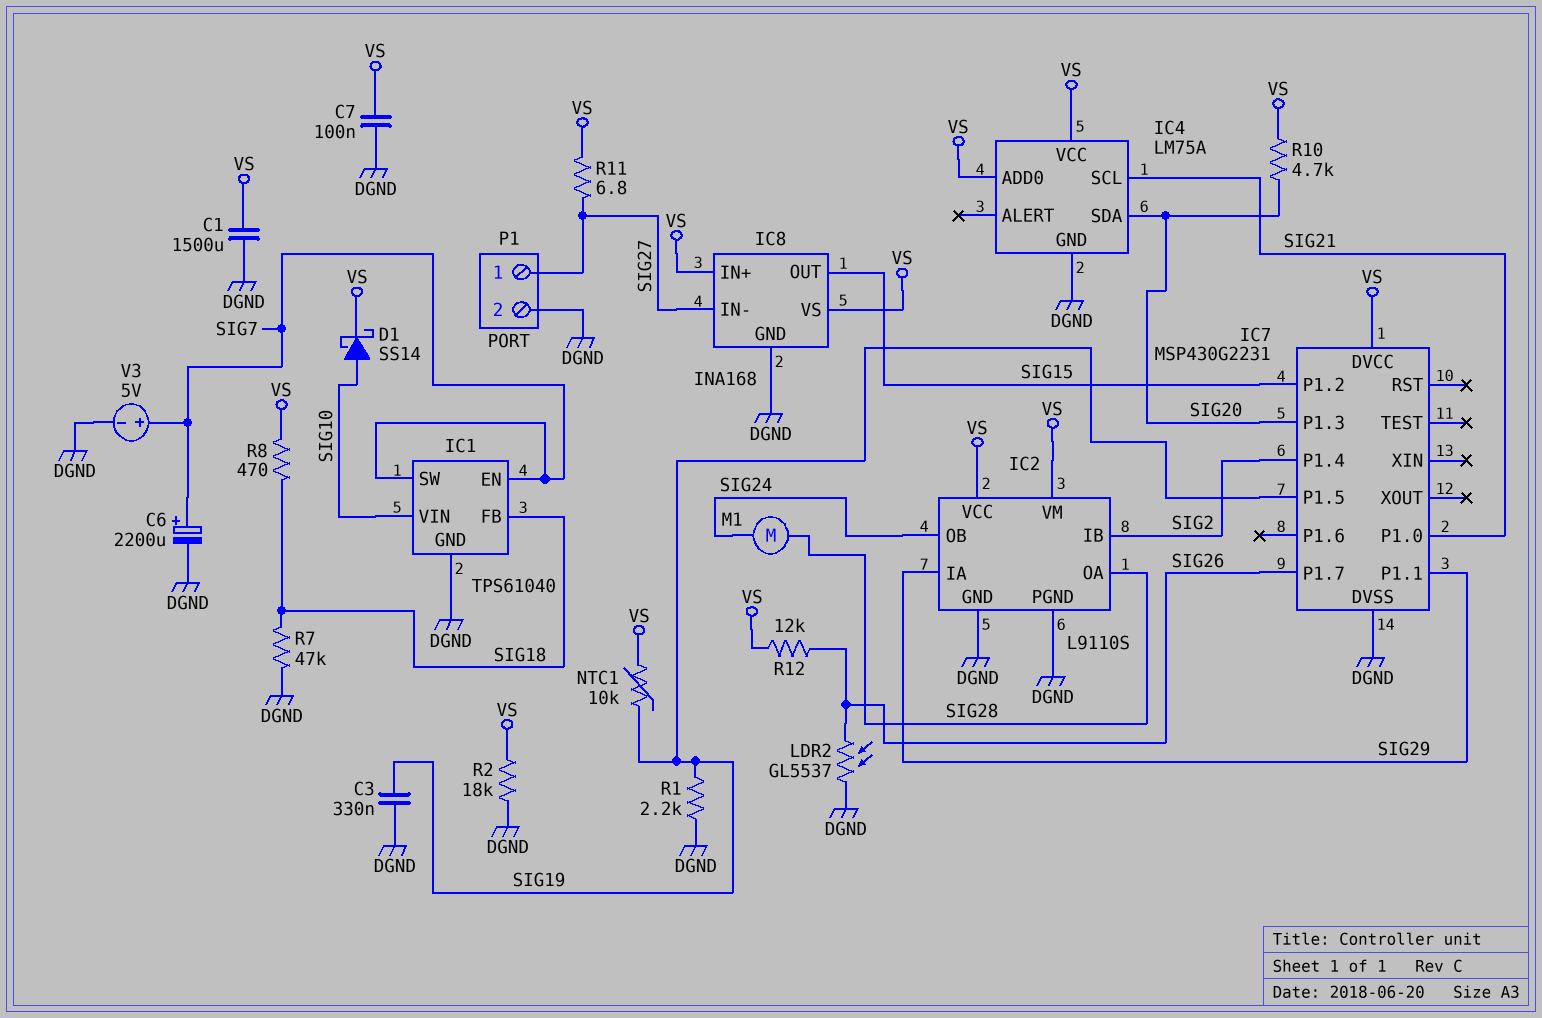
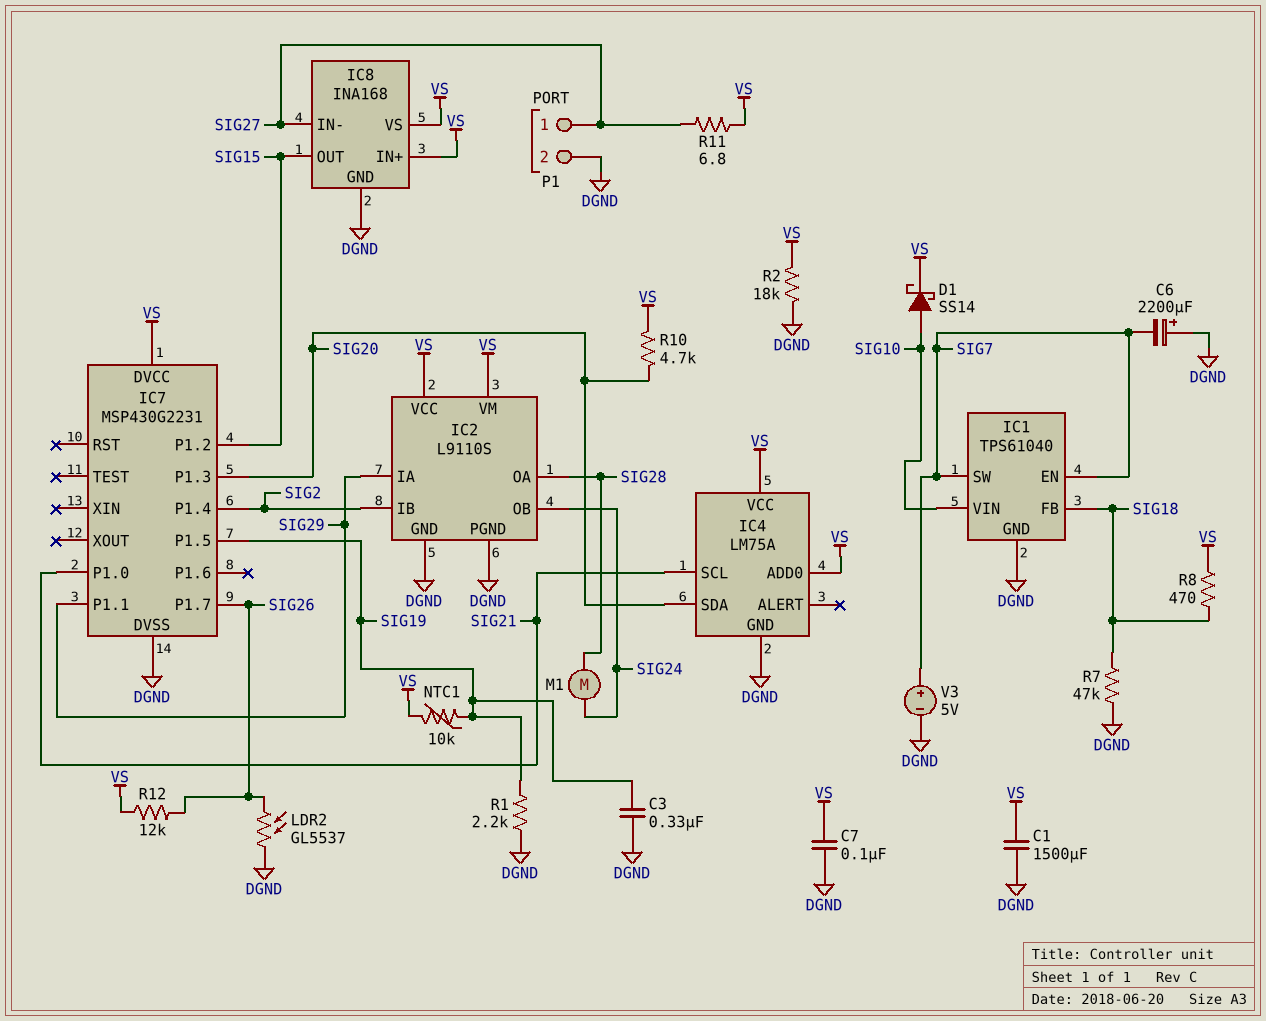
C6: 2200uF (plus SIG7, minus DGND) -> 2200uF (plus DGND, minus SIG7)

